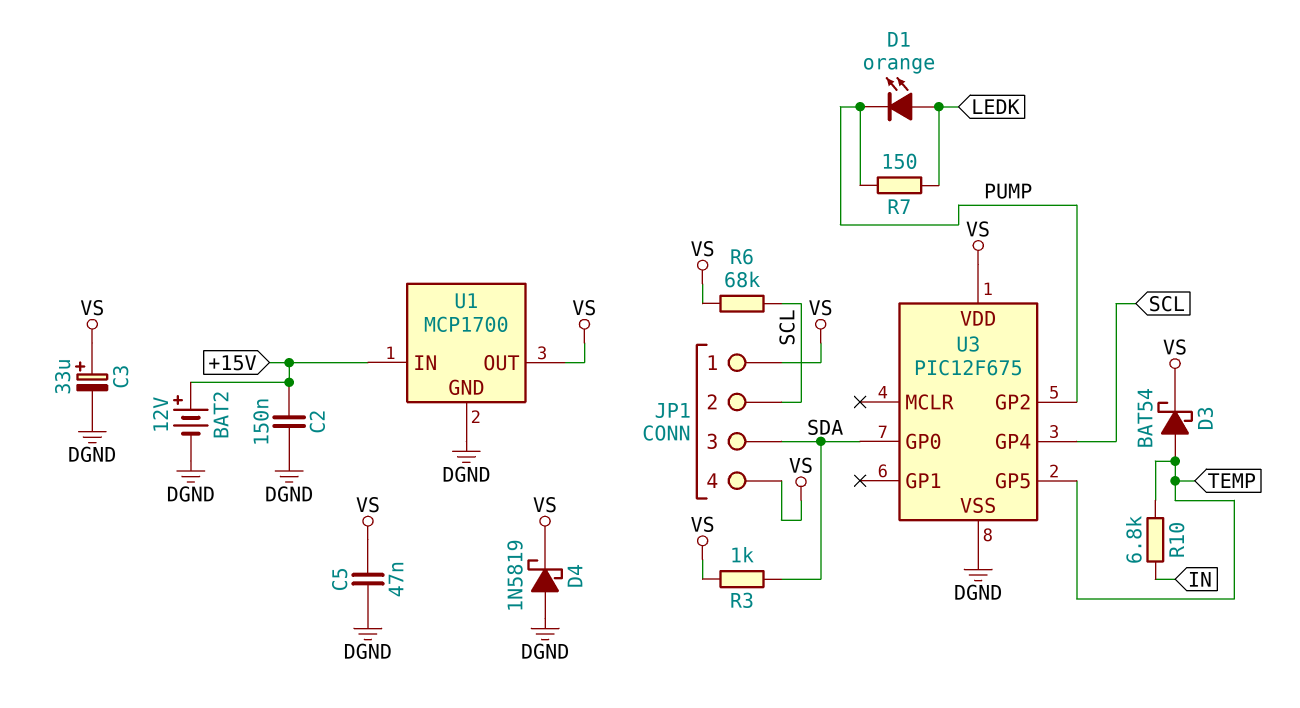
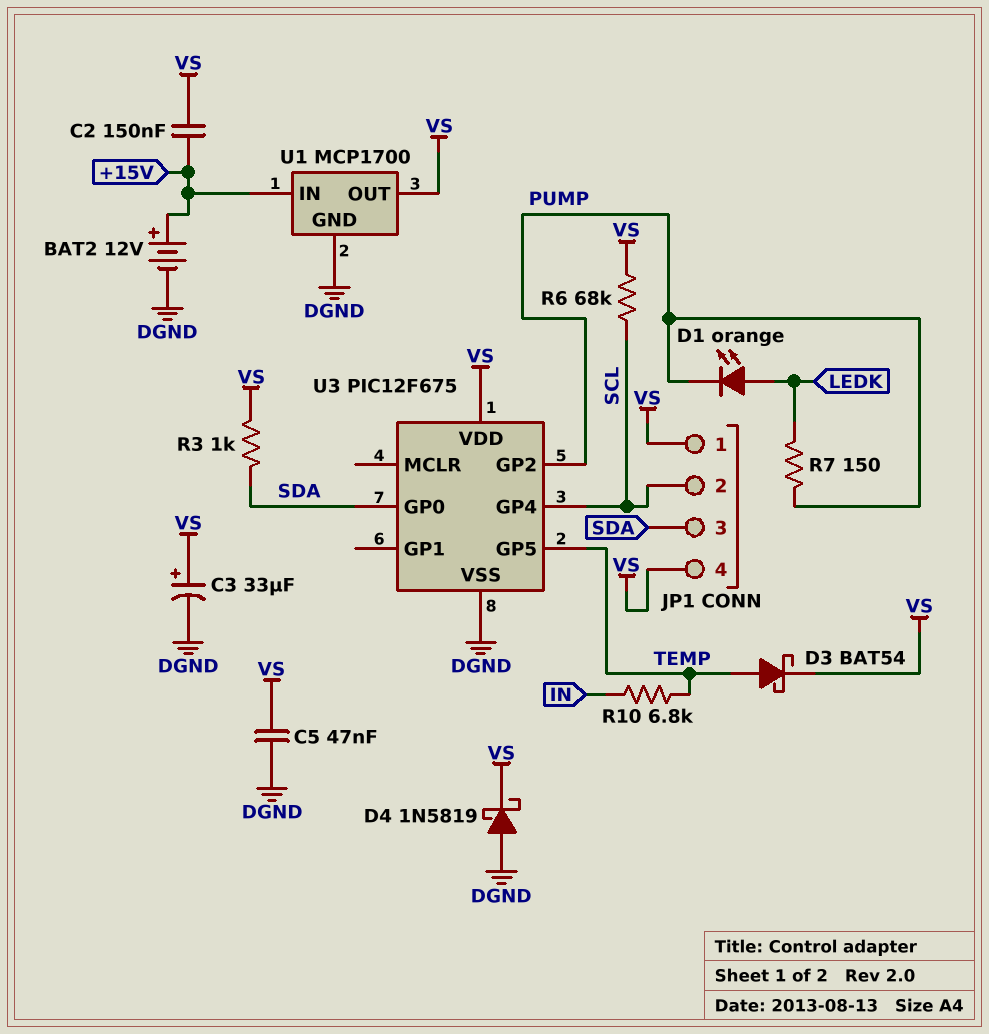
C2: 150nF (+15V, DGND) -> 150nF (+15V, VS)

